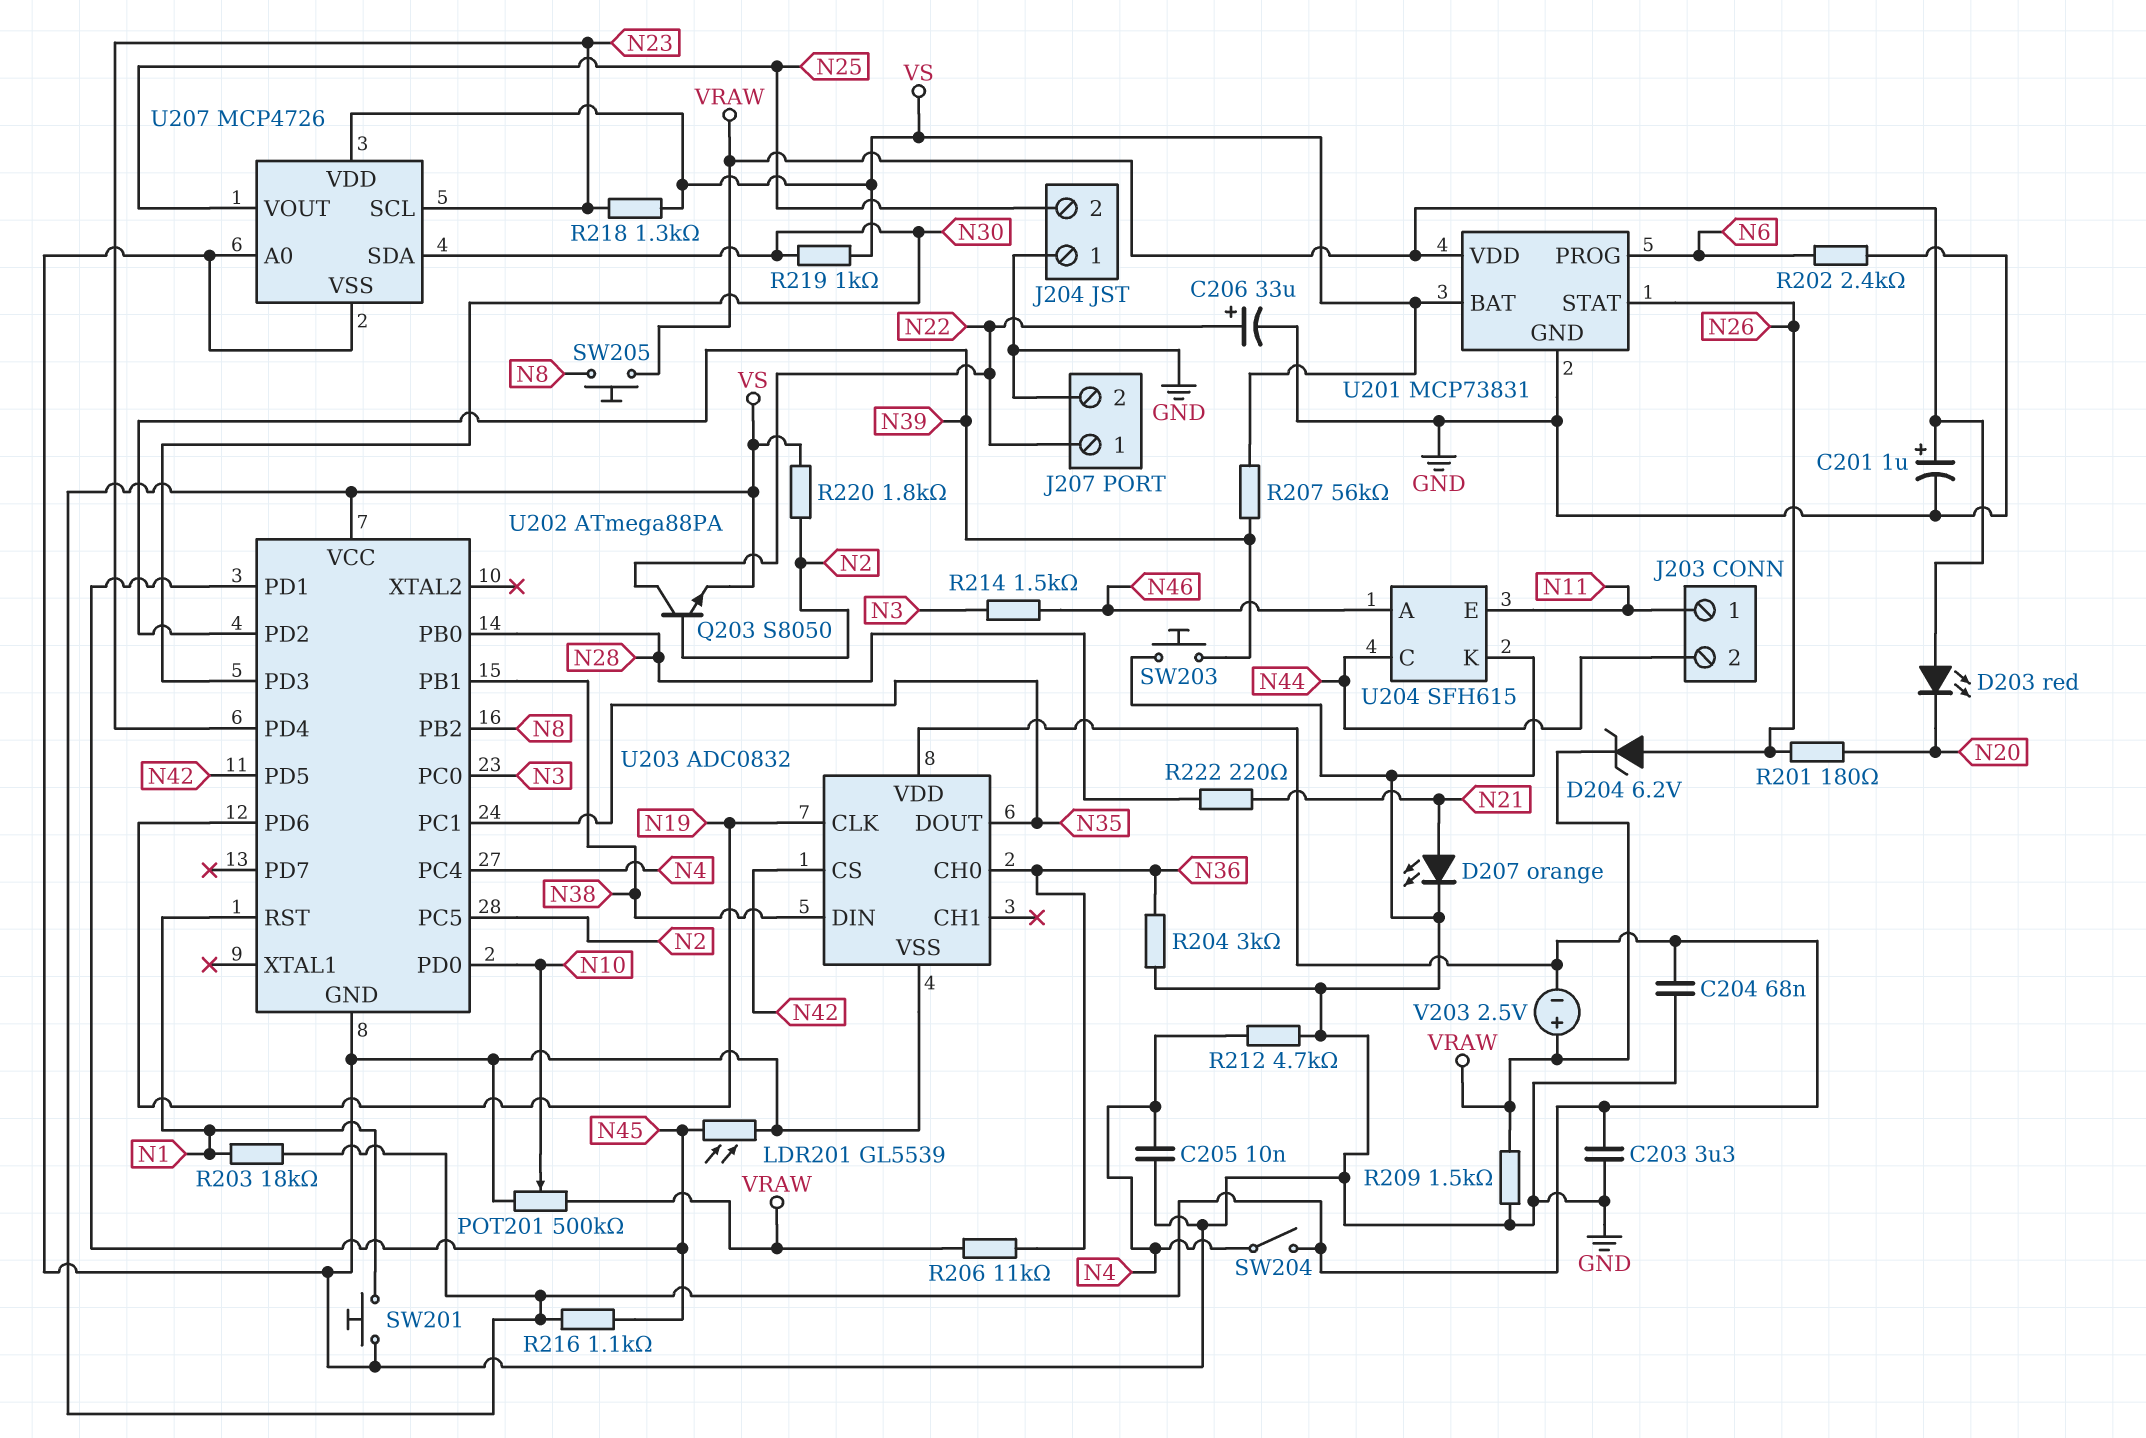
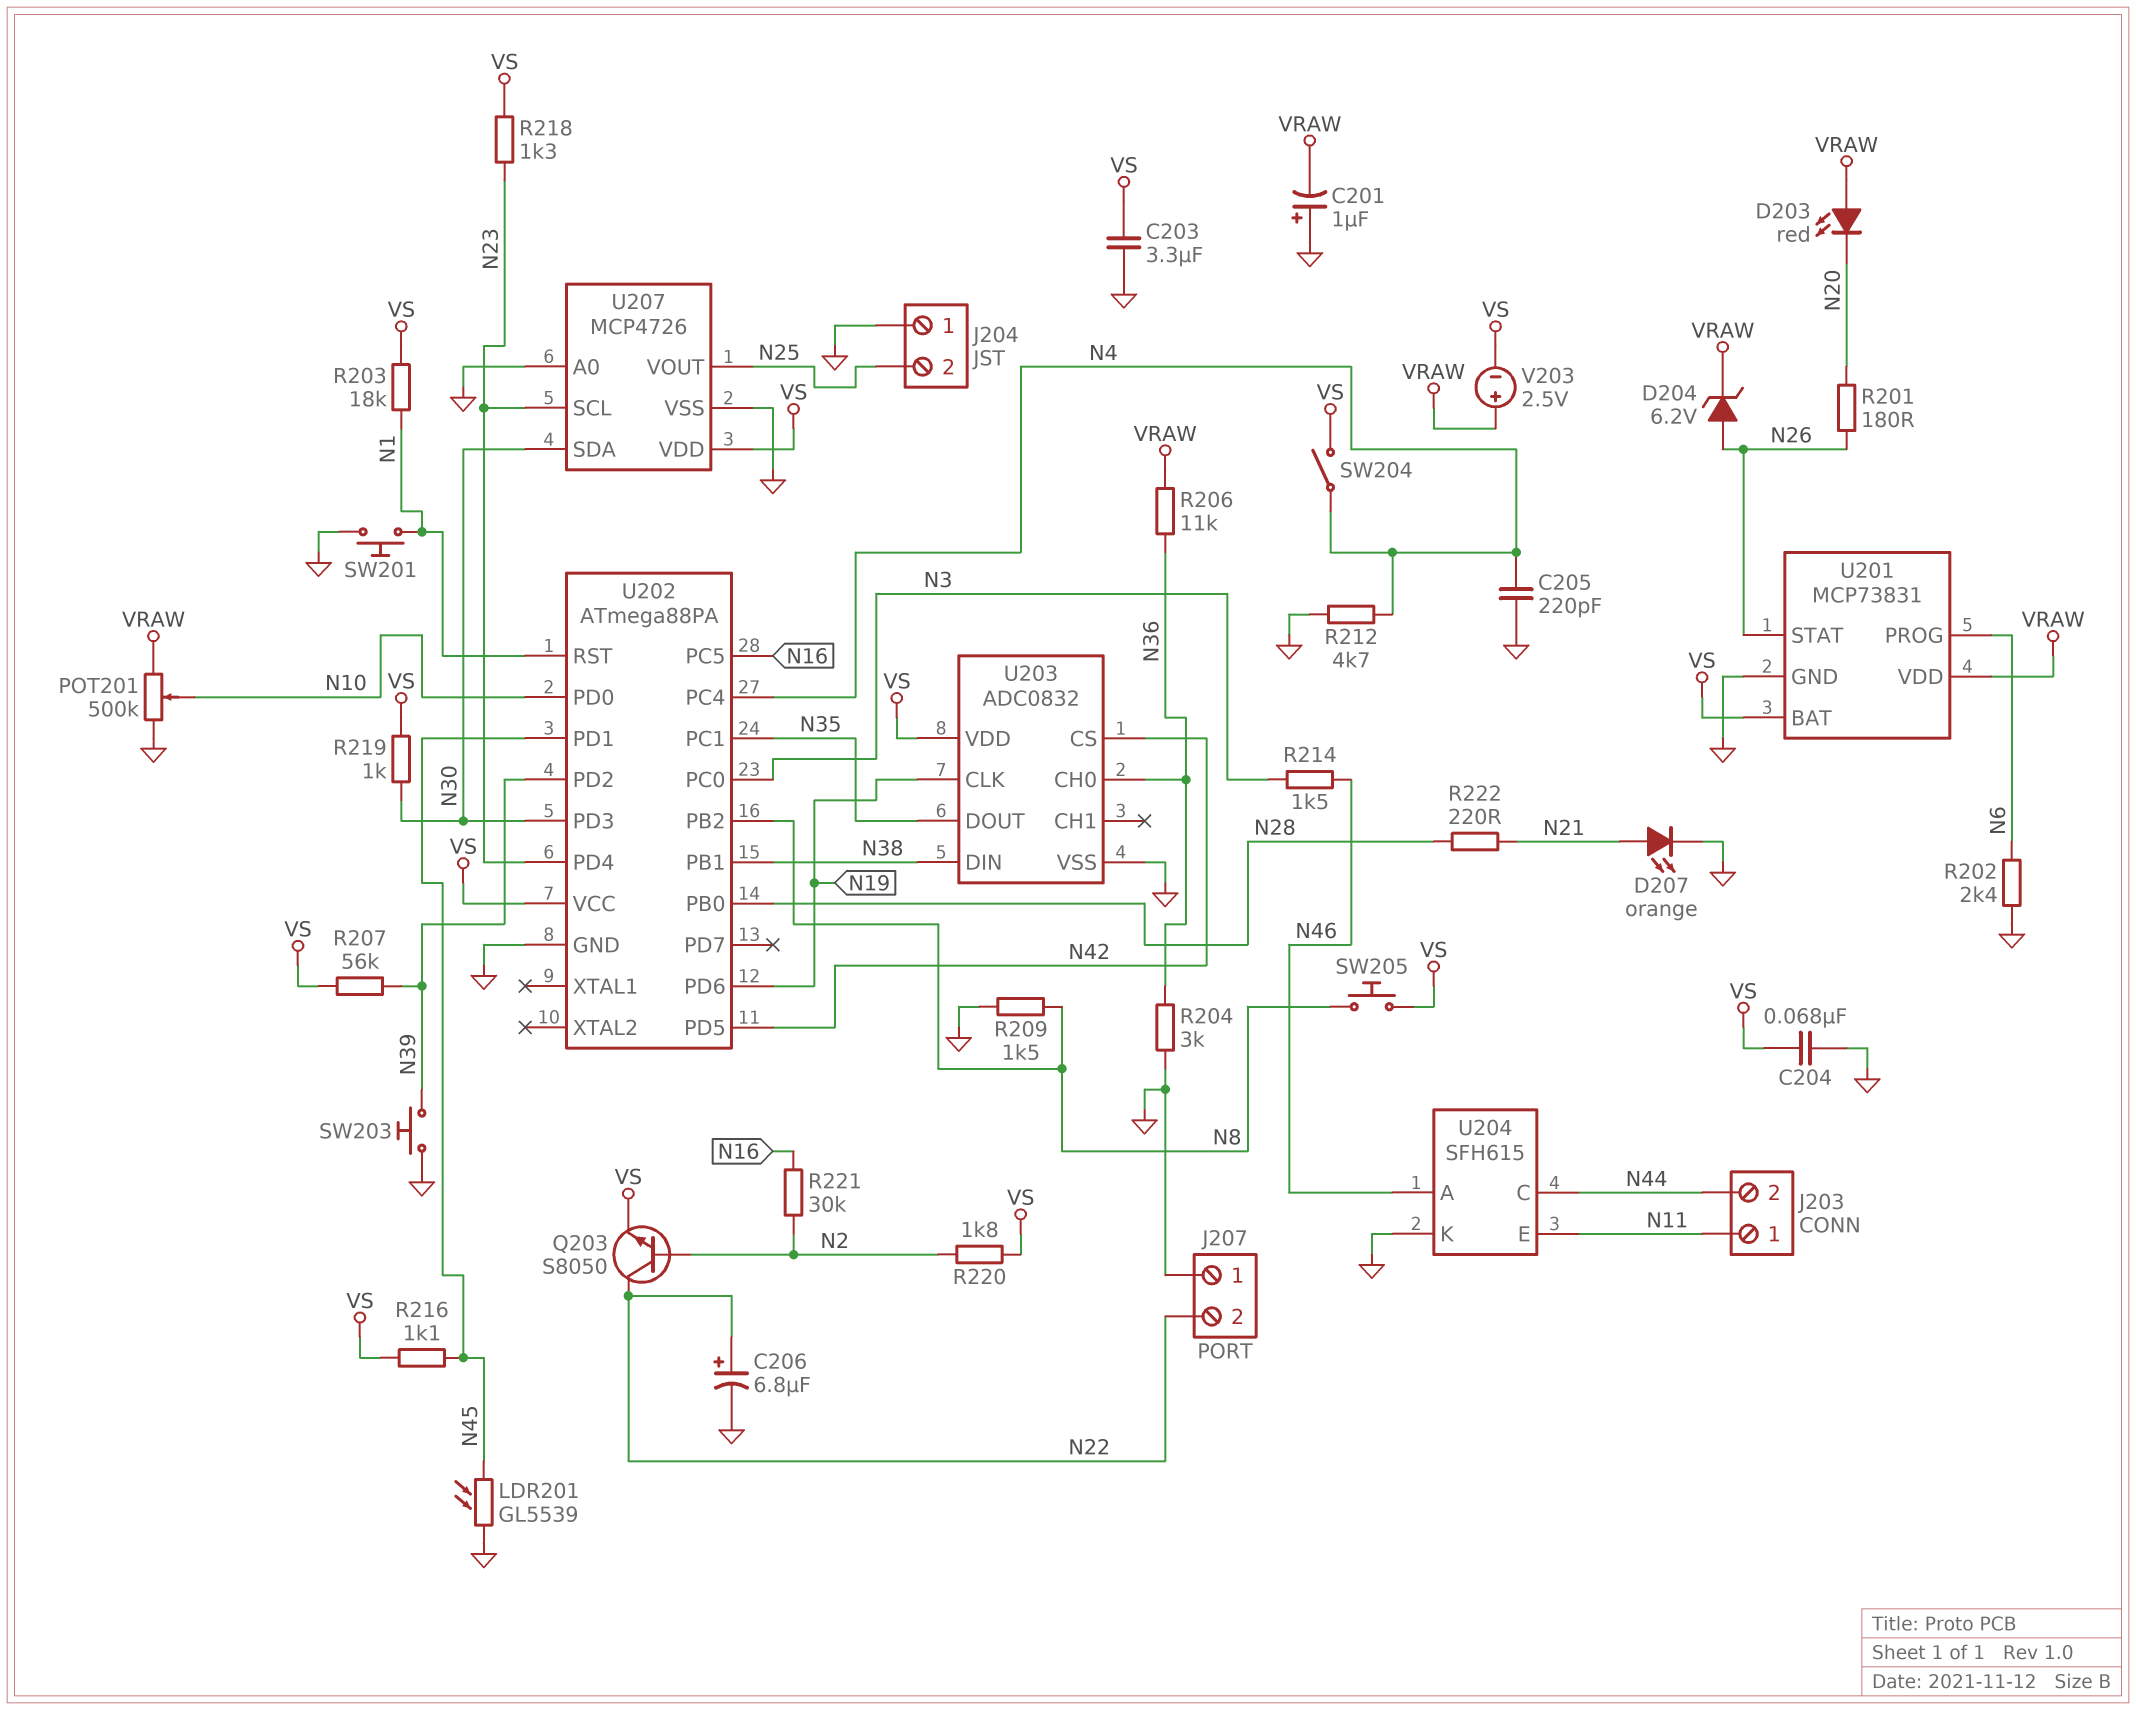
C201: 1uF (plus VRAW, minus GND) -> 1uF (plus GND, minus VRAW)
C205: 10nF (GND, N4) -> 220pF (GND, N4)
C206: 33uF (plus N22, minus GND) -> 6.8uF (plus N22, minus GND)
J207 pin 1: N22 -> GND
J207 pin 2: GND -> N22
R209: 1.5k (GND, VRAW) -> 1.5k (GND, N8)
R221: none -> 30k (N2, N16)
SW205: button (N8, VRAW) -> button (N8, VS)
U202 pin PC5: N2 -> N16

